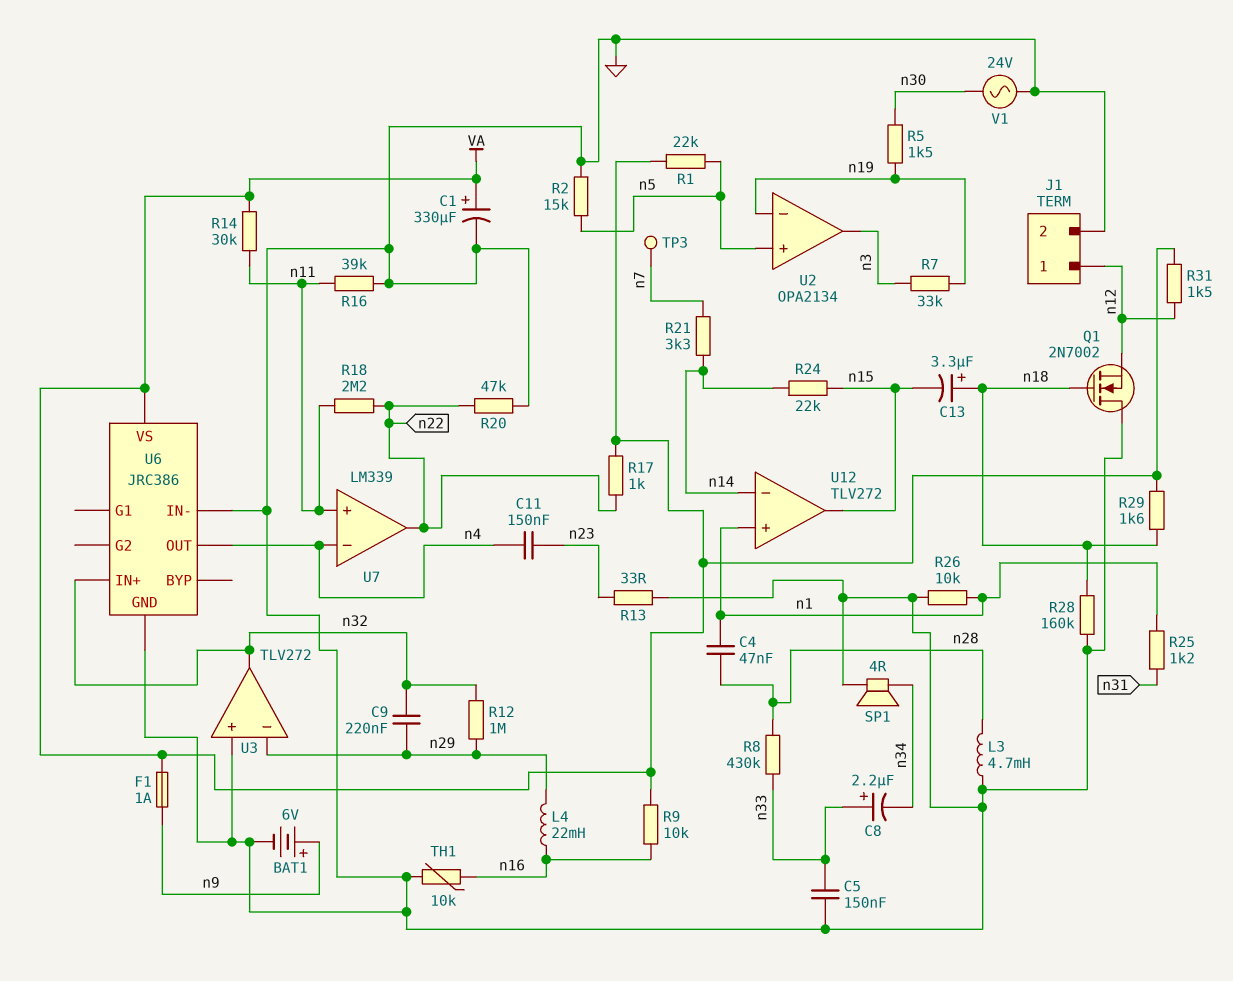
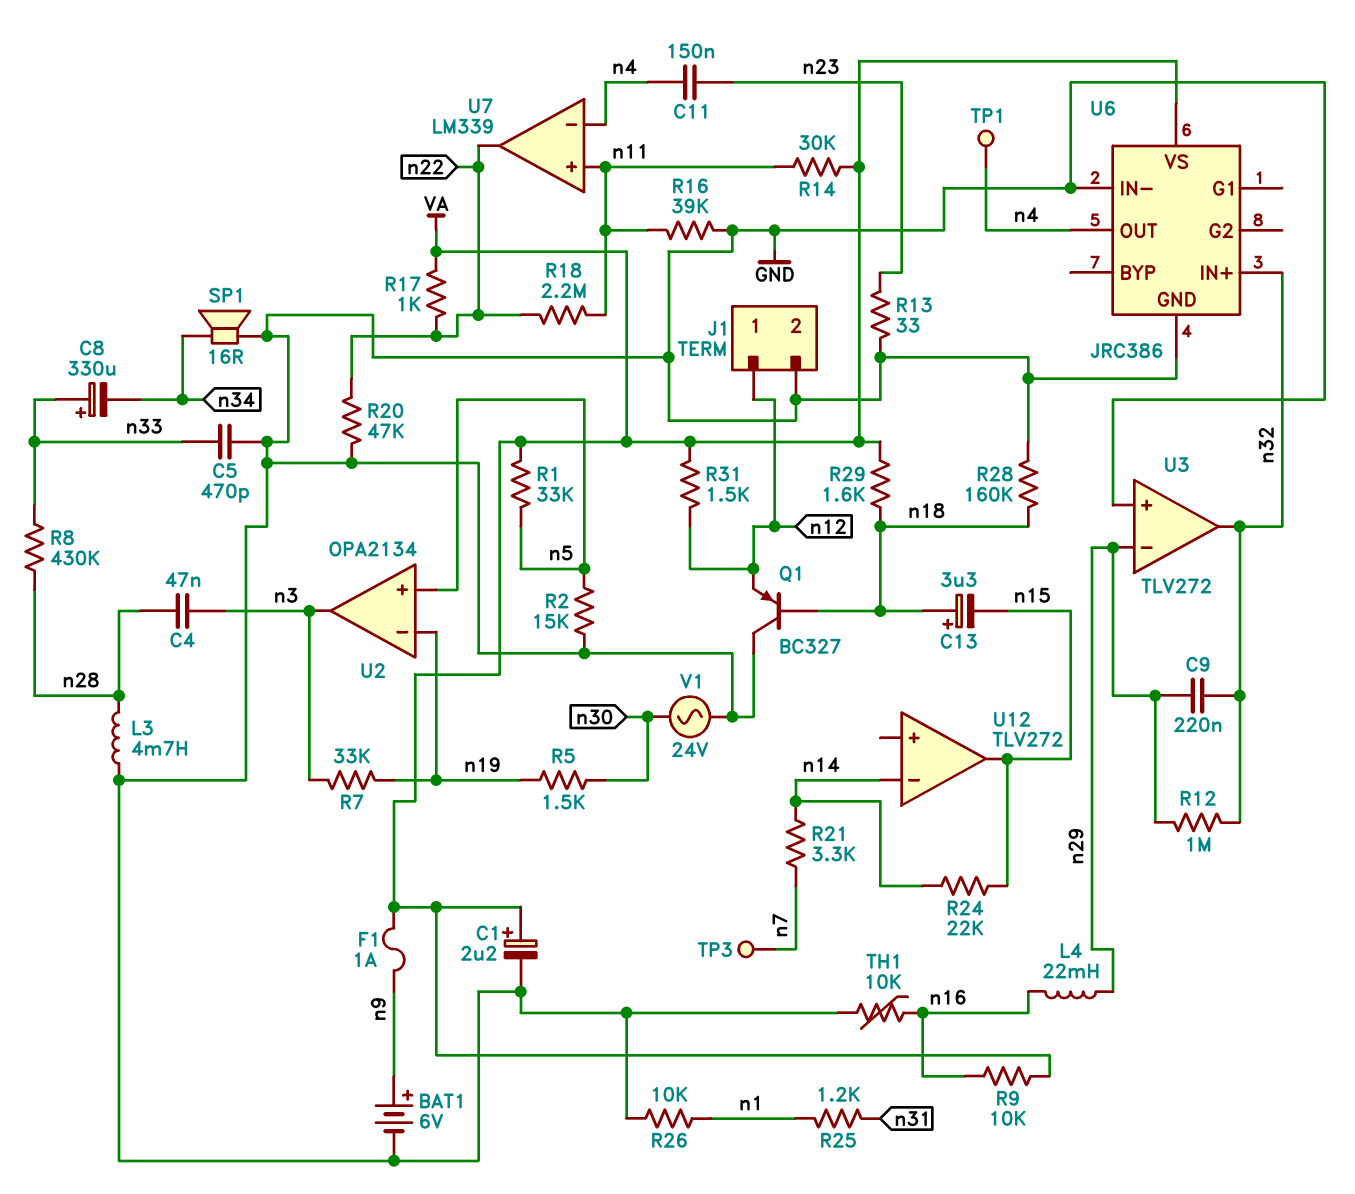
C1: 330uF (plus VA, minus GND) -> 2.2uF (plus VA, minus GND)
C4: 47nF (n1, n28) -> 47nF (n3, n28)
C5: 150nF (GND, n33) -> 470pF (GND, n33)
C8: 2.2uF (plus n33, minus n34) -> 330uF (plus n33, minus n34)
Q1: NMOS 2N7002 (G n18, D GND, S n12) -> PNP BC327 (B n18, C GND, E n12)
R1: 22k (VA, n5) -> 33k (VA, n5)
SP1: speaker 4R (GND, n34) -> speaker 16R (GND, n34)
TP1: none -> test point (n4)
U12 pin in+: n1 -> none

